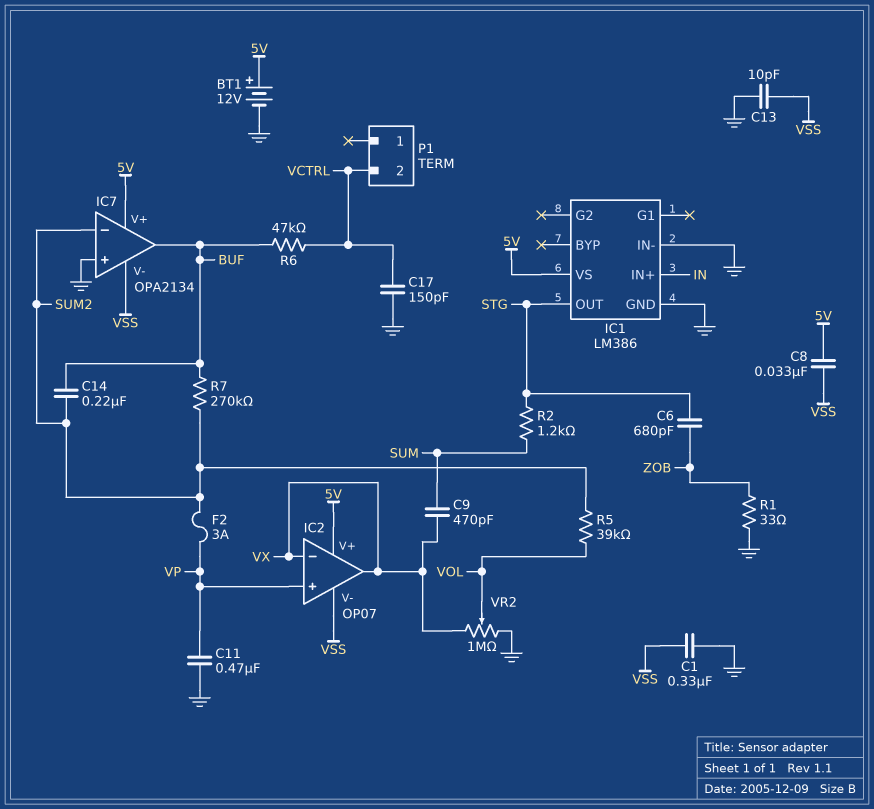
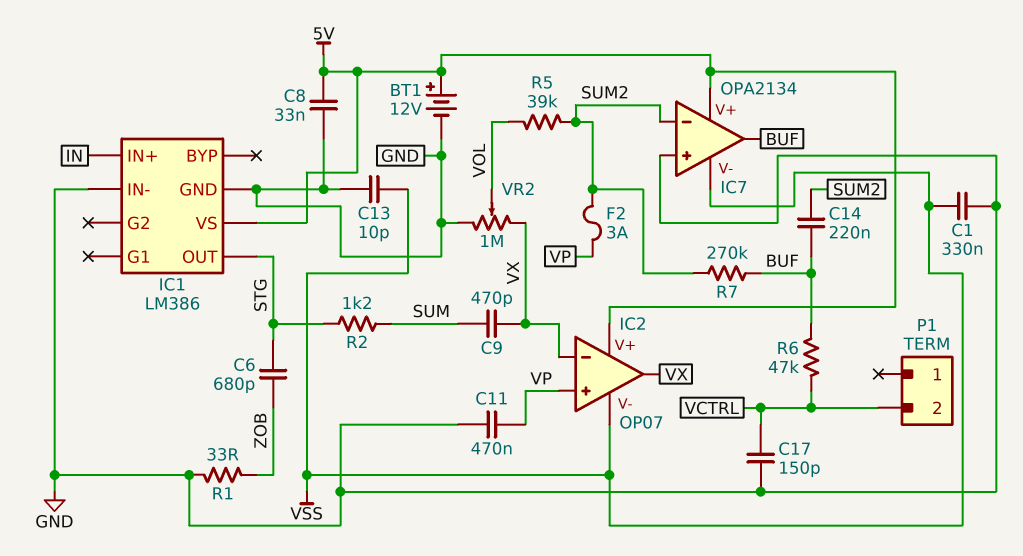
C8: 33nF (5V, VSS) -> 33nF (5V, GND)

